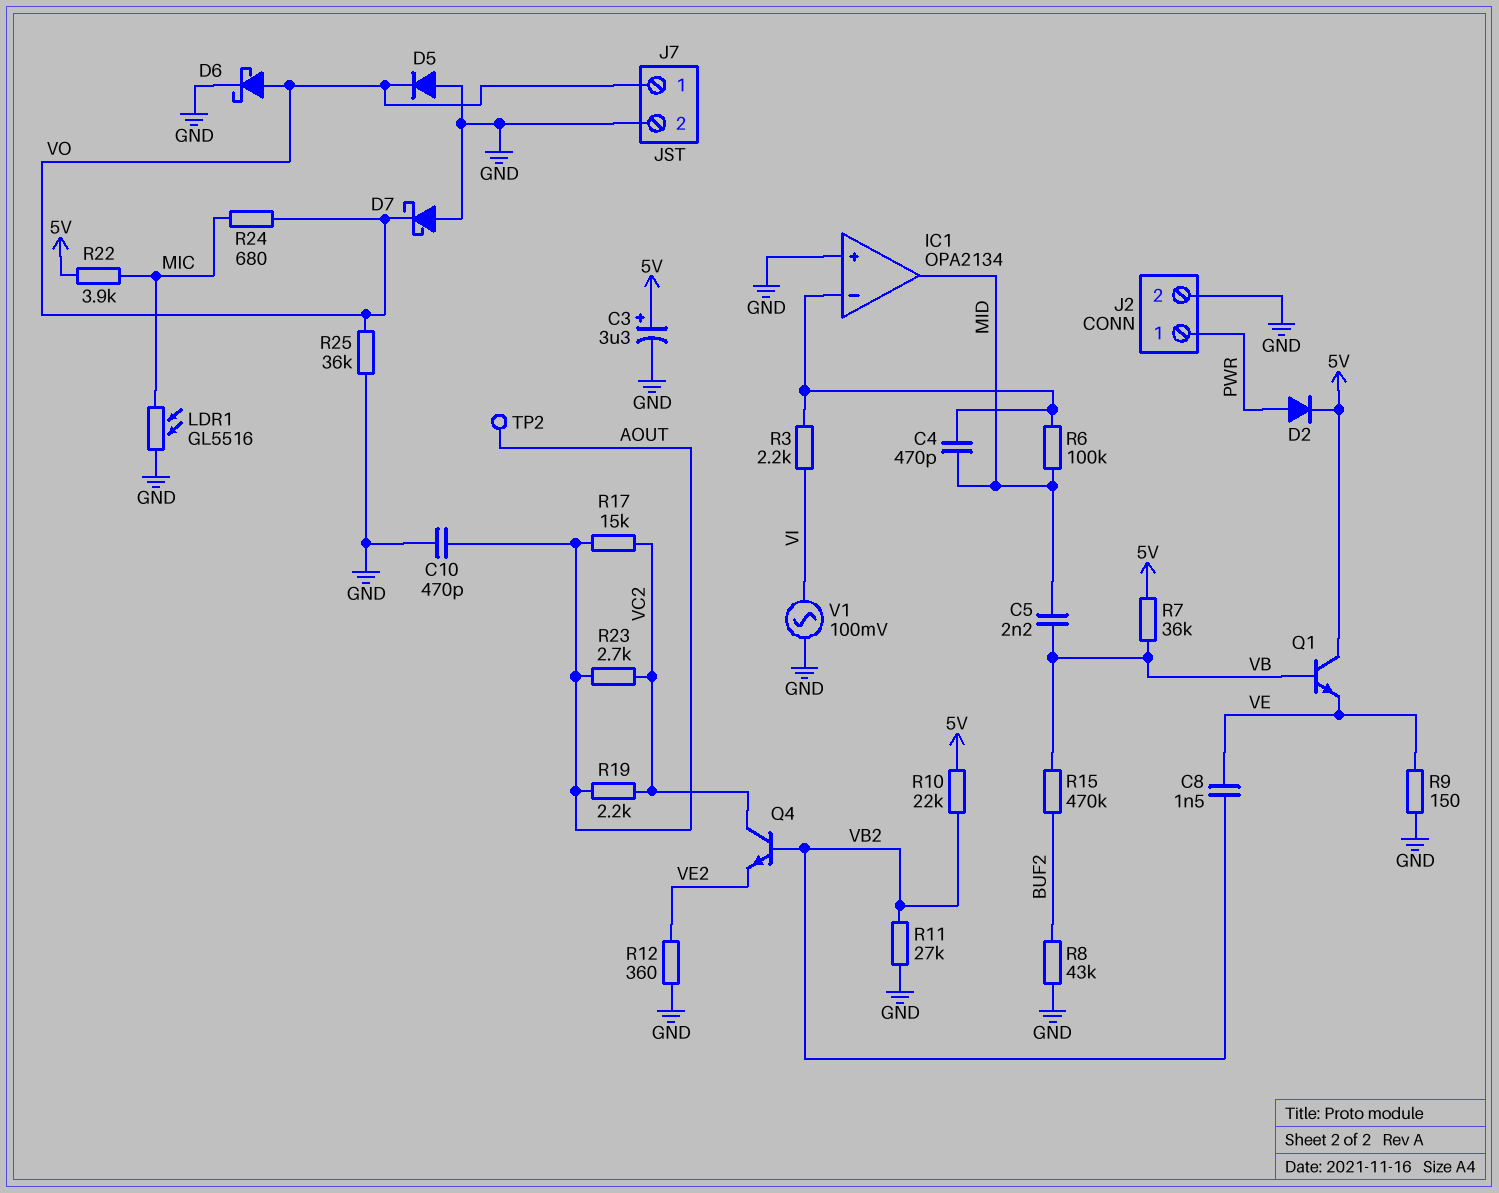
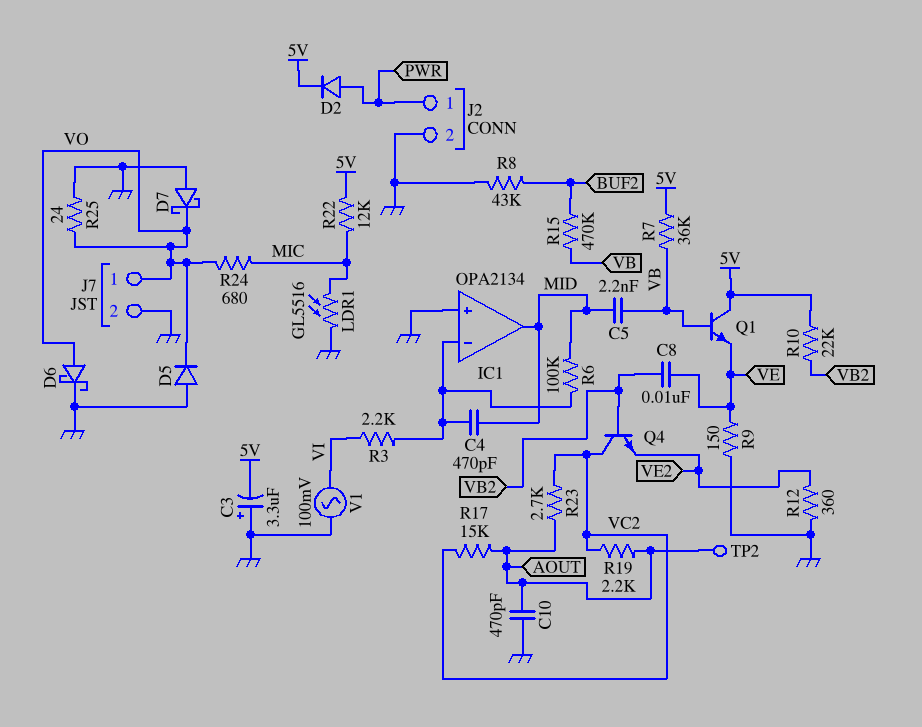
C3: 3.3uF (plus 5V, minus GND) -> 3.3uF (plus GND, minus 5V)
C8: 1.5nF (VB2, VE) -> 10nF (VB2, VE)
R11: 27k (GND, VB2) -> none
R22: 3.9k (5V, MIC) -> 12k (5V, MIC)
R25: 36k (GND, VO) -> 24 (GND, VO)

